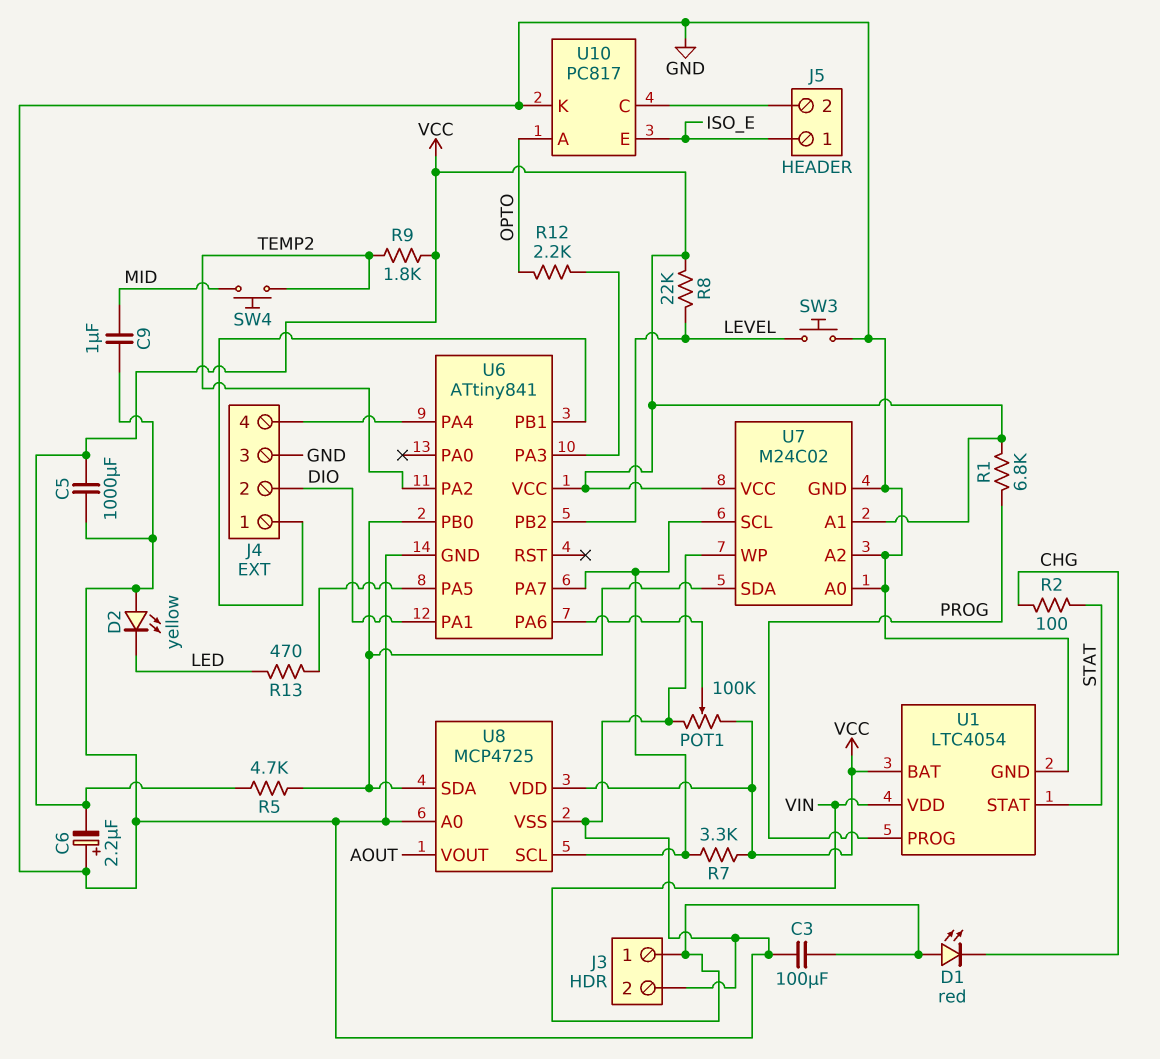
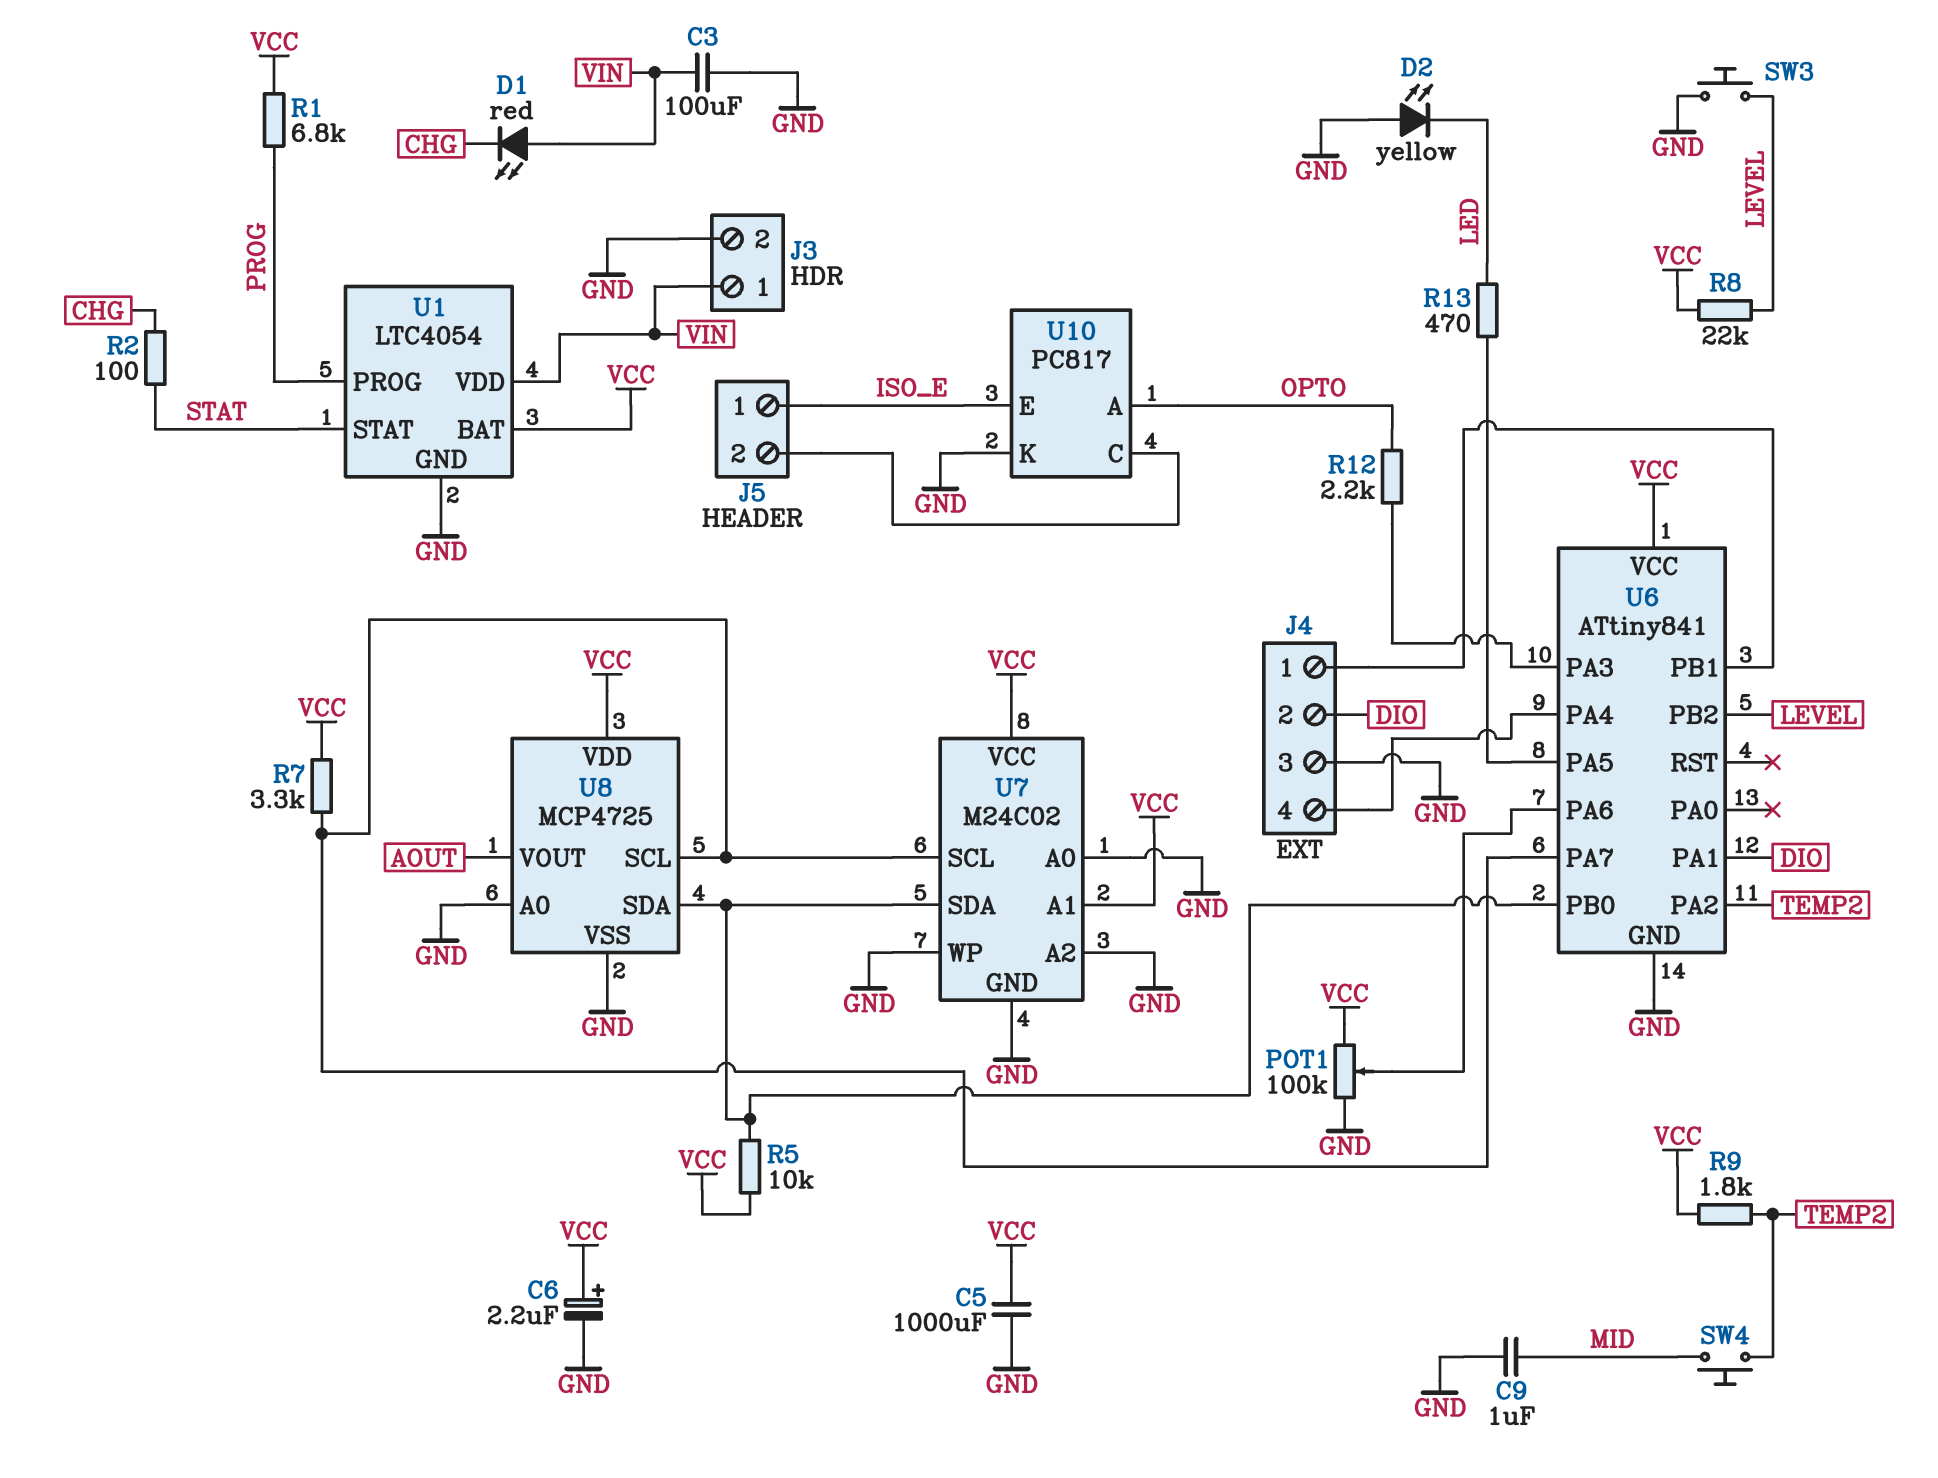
C6: 2.2uF (plus GND, minus VCC) -> 2.2uF (plus VCC, minus GND)
R5: 4.7k (U6/PB0, VCC) -> 10k (U6/PB0, VCC)

